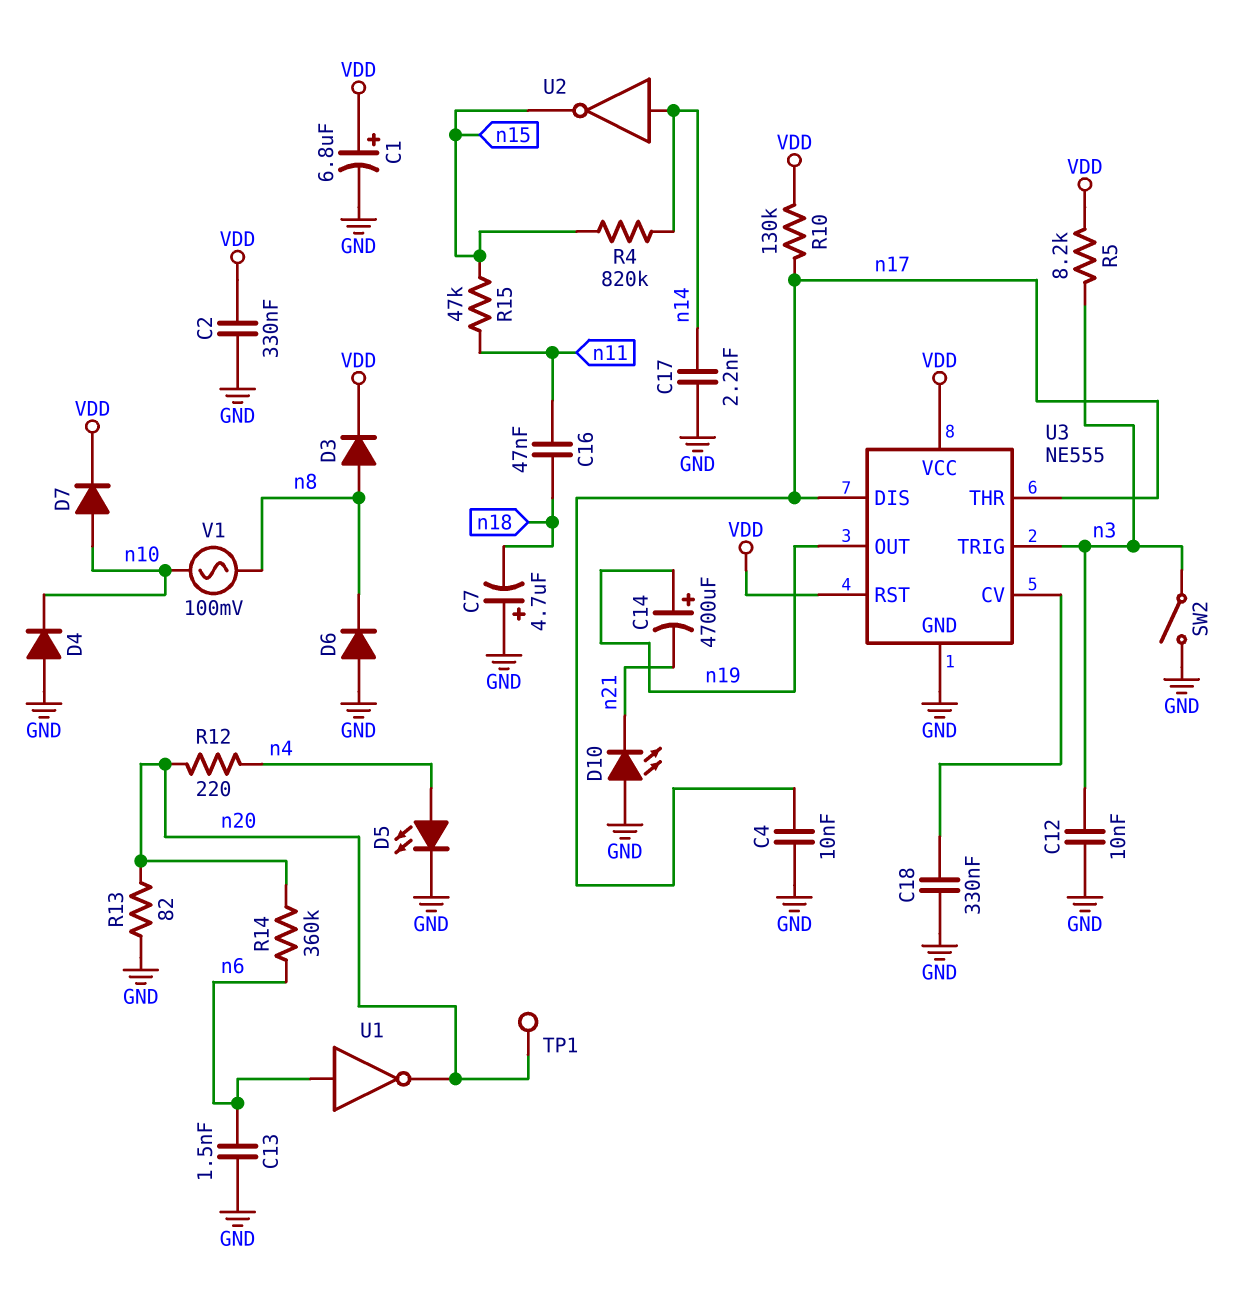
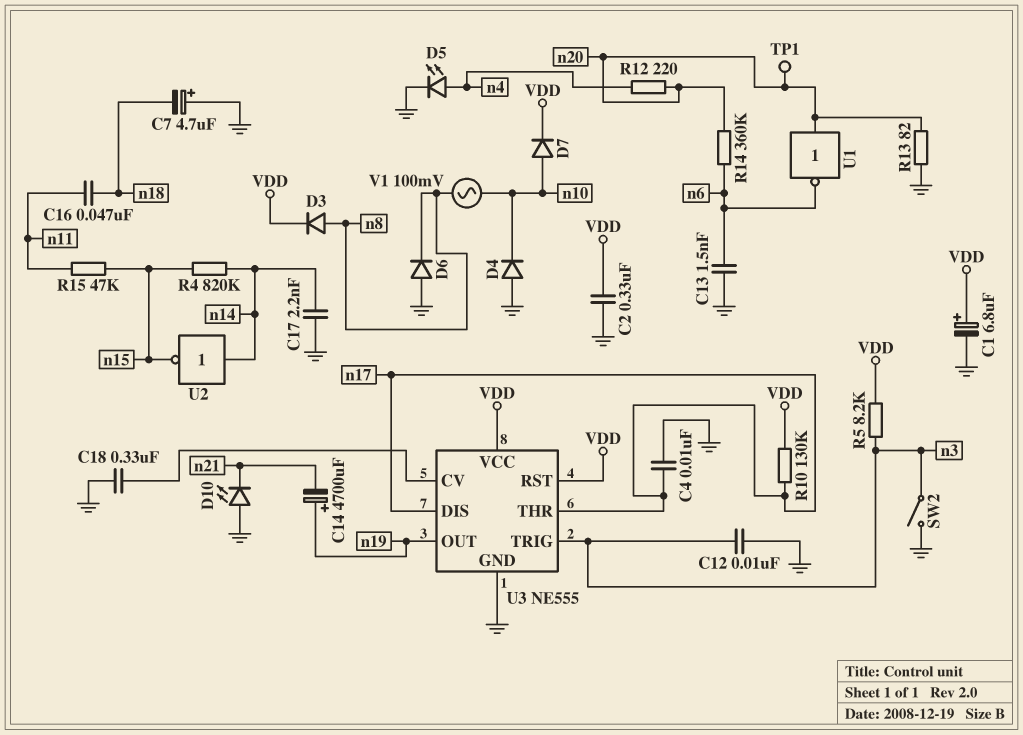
U1: NOT (in n6, out n20) -> NOT (in n20, out n6)

